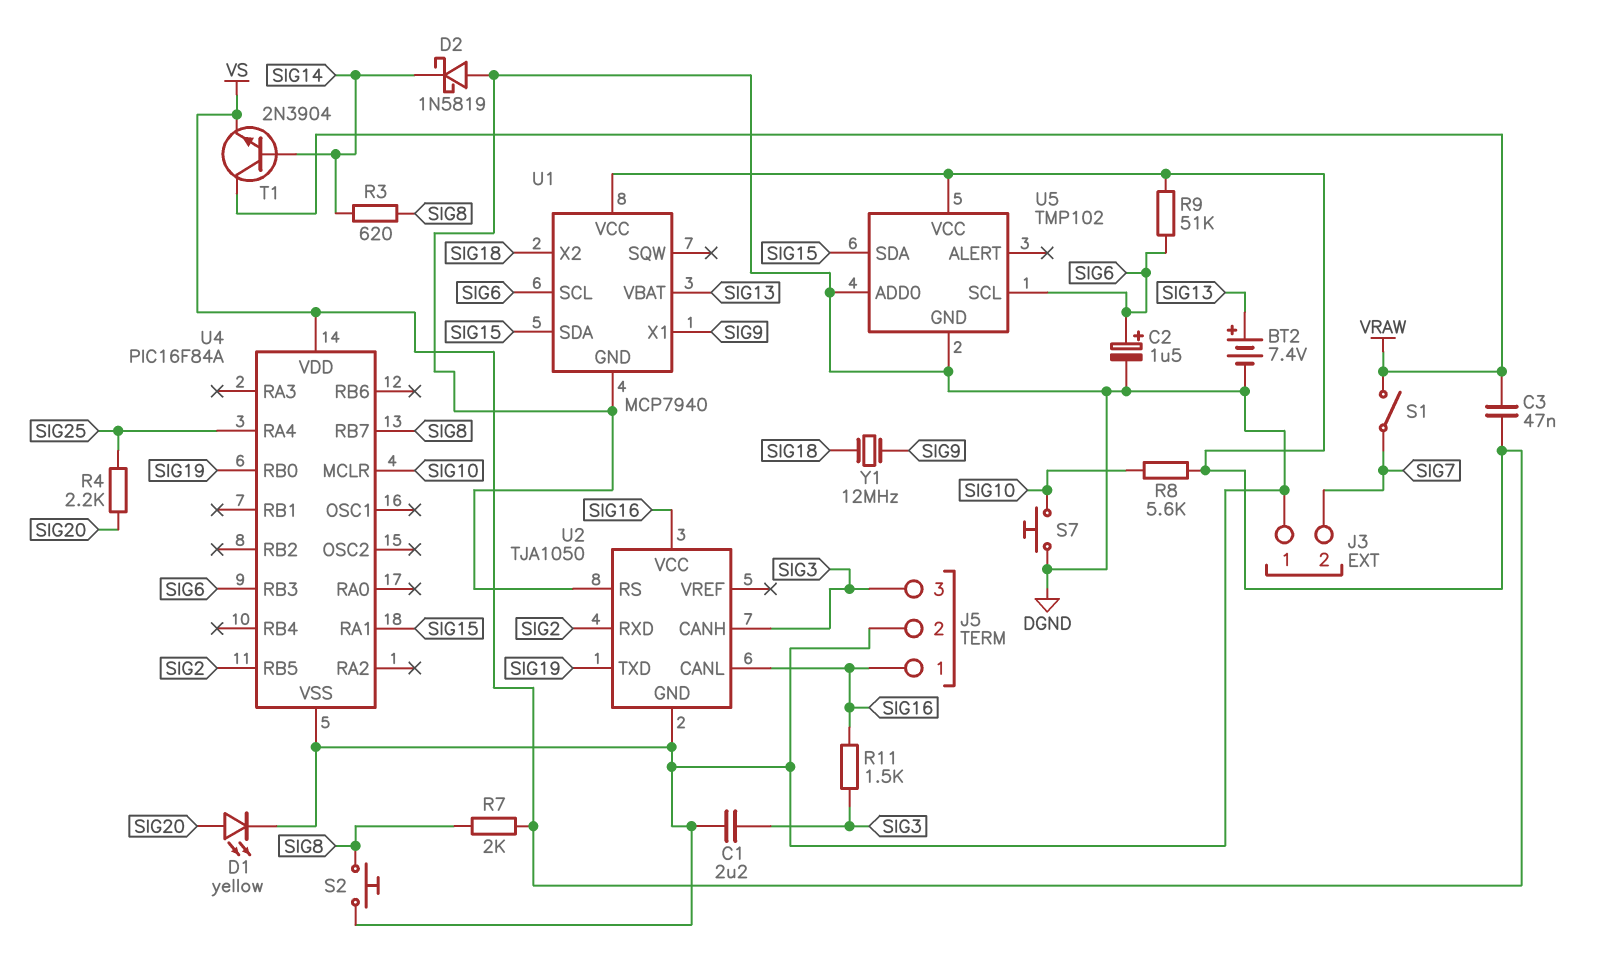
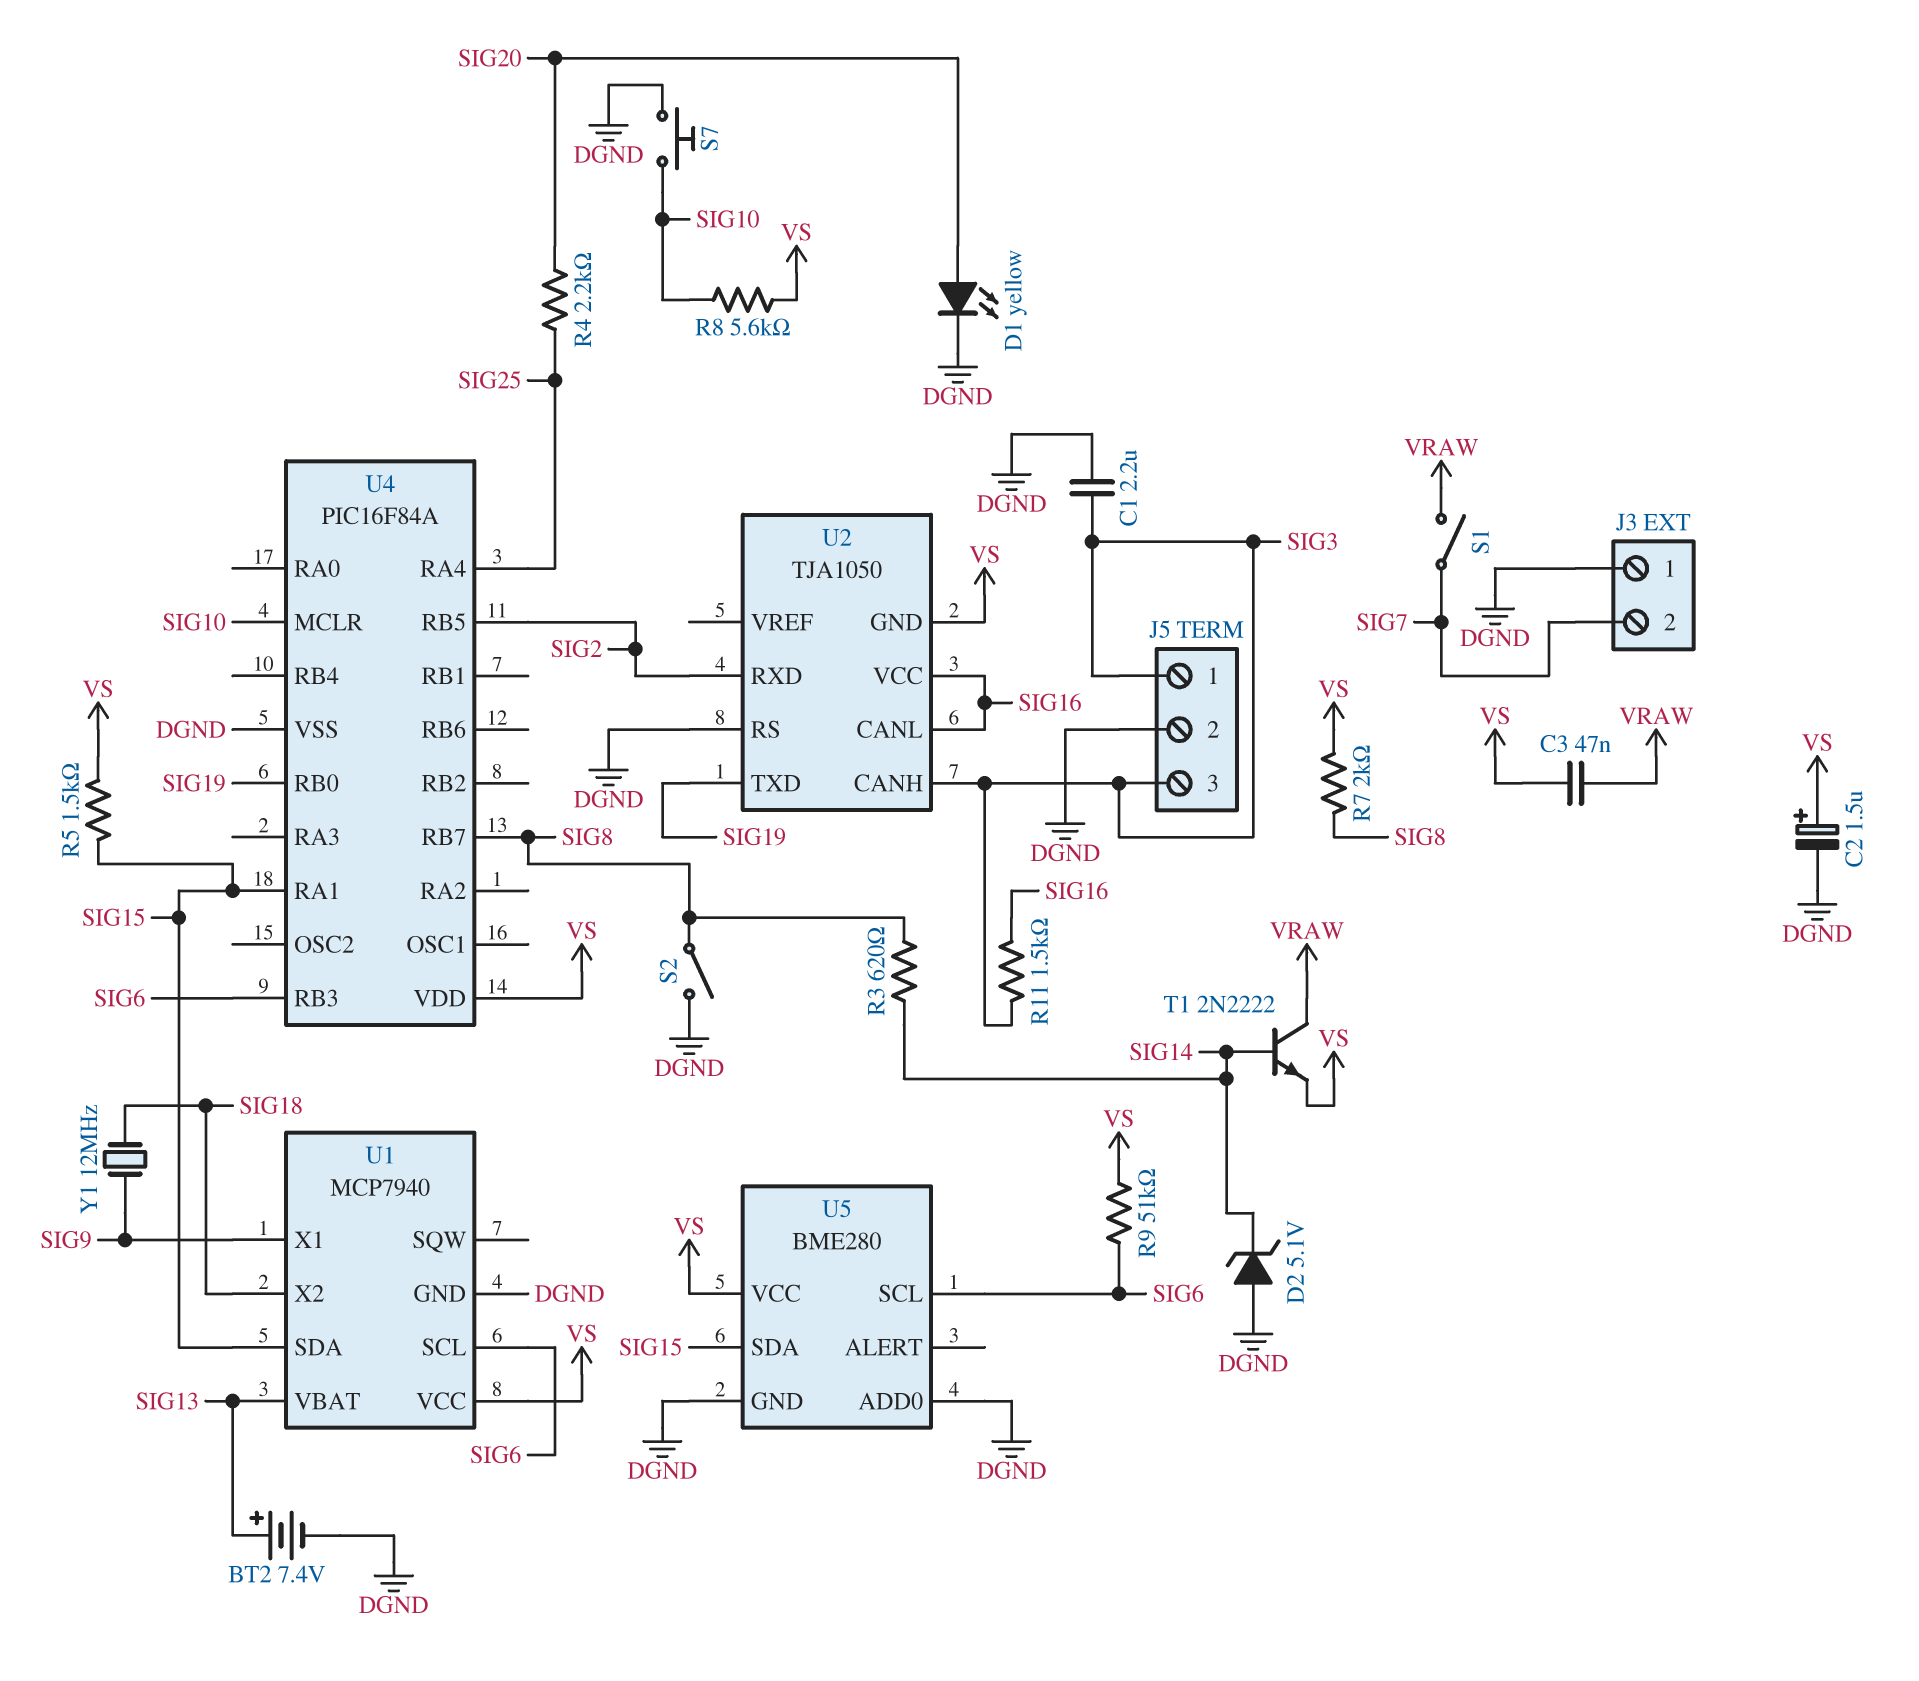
C2: 1.5uF (plus SIG6, minus DGND) -> 1.5uF (plus VS, minus DGND)
D2: schottky 1N5819 (A DGND, K SIG14) -> zener 5.1V (A DGND, K SIG14)
J5 pin 1: SIG16 -> SIG3
R5: none -> 1.5k (SIG15, VS)
S2: button (DGND, SIG8) -> switch (DGND, SIG8)
T1: NPN 2N3904 (B SIG14, C VRAW, E VS) -> NPN 2N2222 (B SIG14, C VRAW, E VS)
U2 pin GND: DGND -> VS
U5: TMP102 -> BME280

